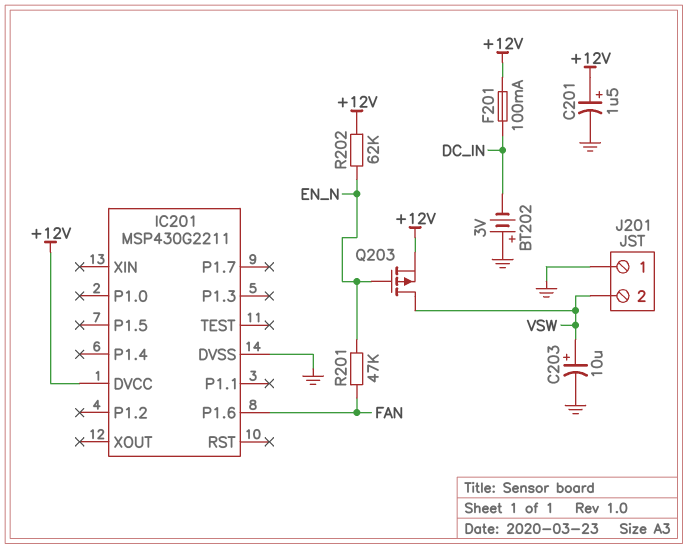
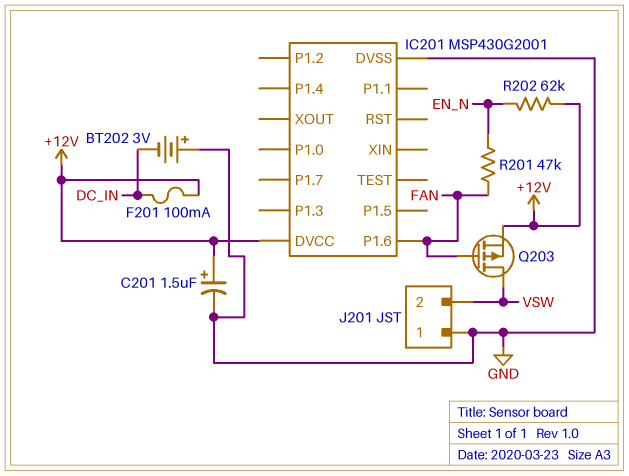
C203: 10uF (plus VSW, minus GND) -> none
IC201: MSP430G2211 -> MSP430G2001
Q203: PMOS (G EN_N, D VSW, S +12V) -> PMOS (G FAN, D VSW, S +12V)

